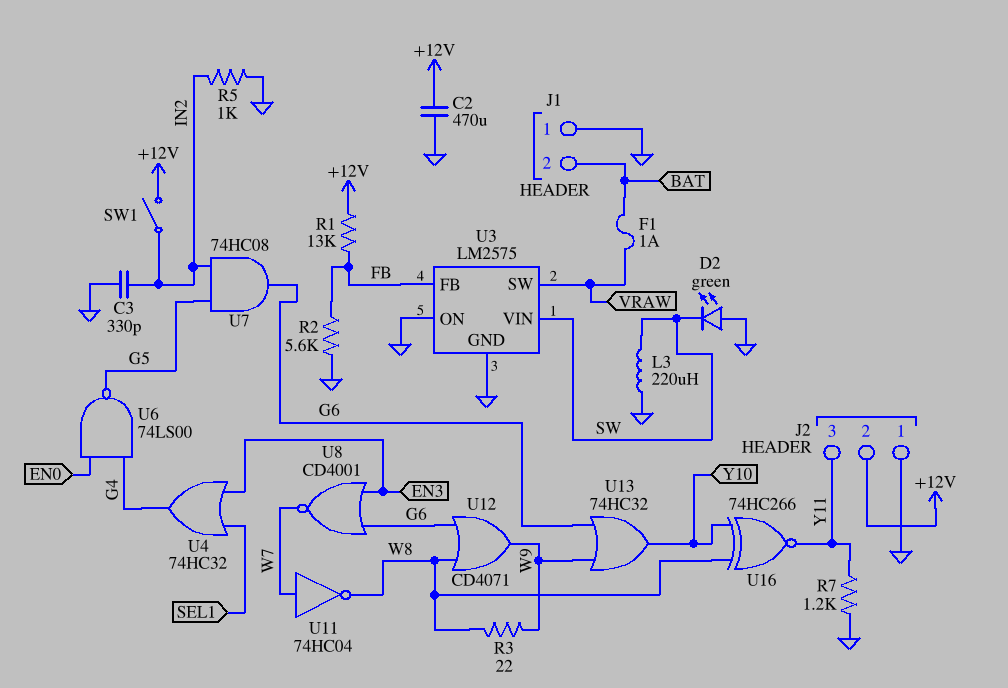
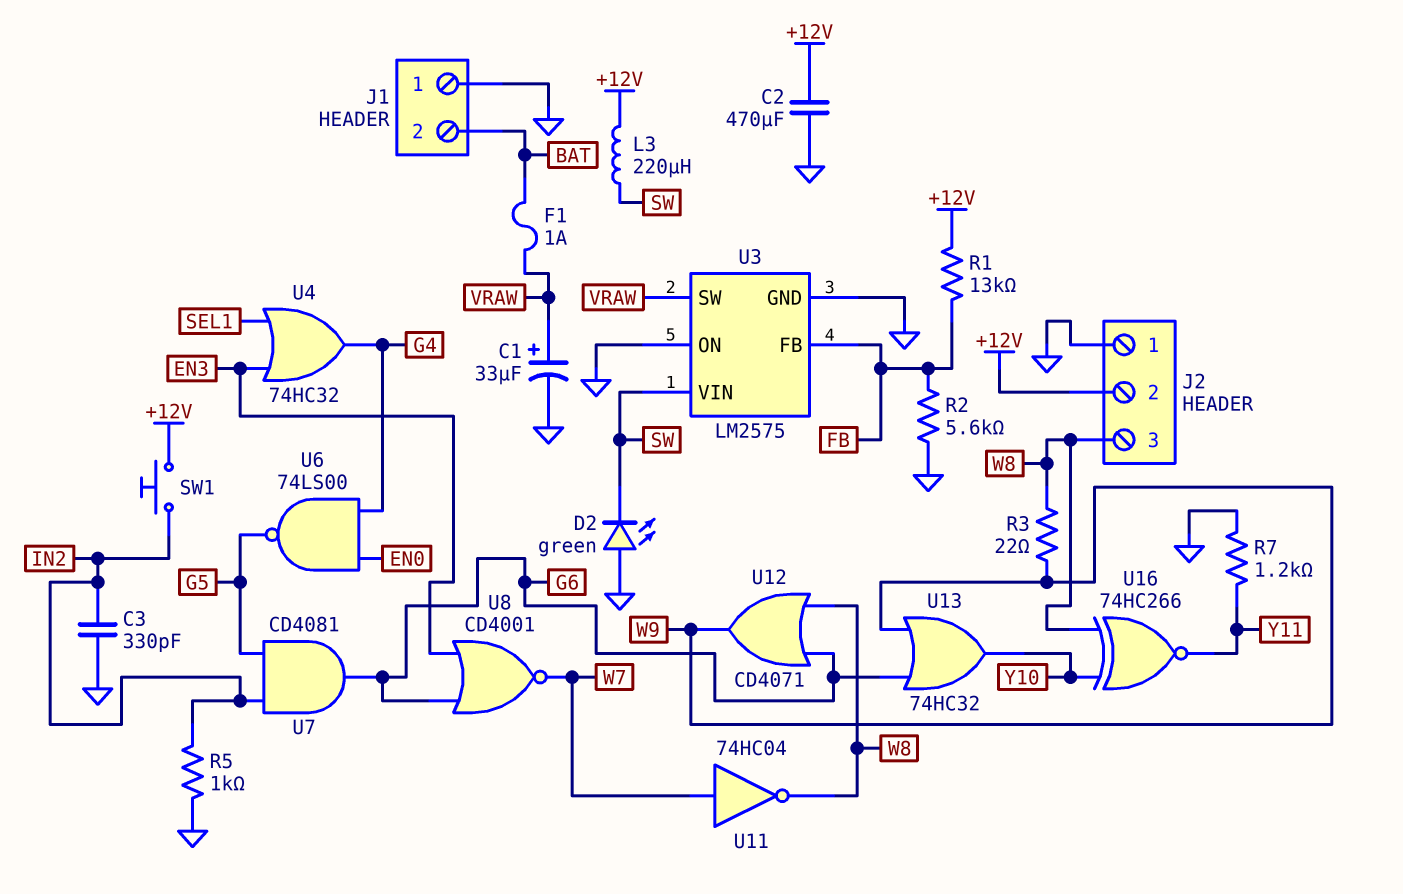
C1: none -> 33uF (plus VRAW, minus GND)
J2 pin 3: Y11 -> W8
L3: 220uH (GND, SW) -> 220uH (+12V, SW)
SW1: switch (+12V, IN2) -> button (+12V, IN2)
U7: AND 74HC08 (in G5, in IN2, out G6) -> AND CD4081 (in G5, in IN2, out G6)

